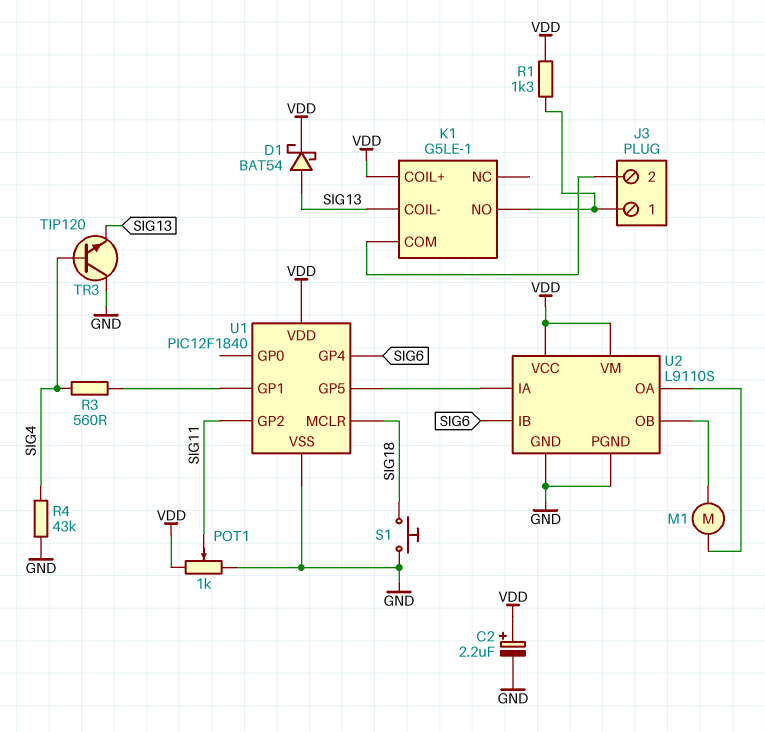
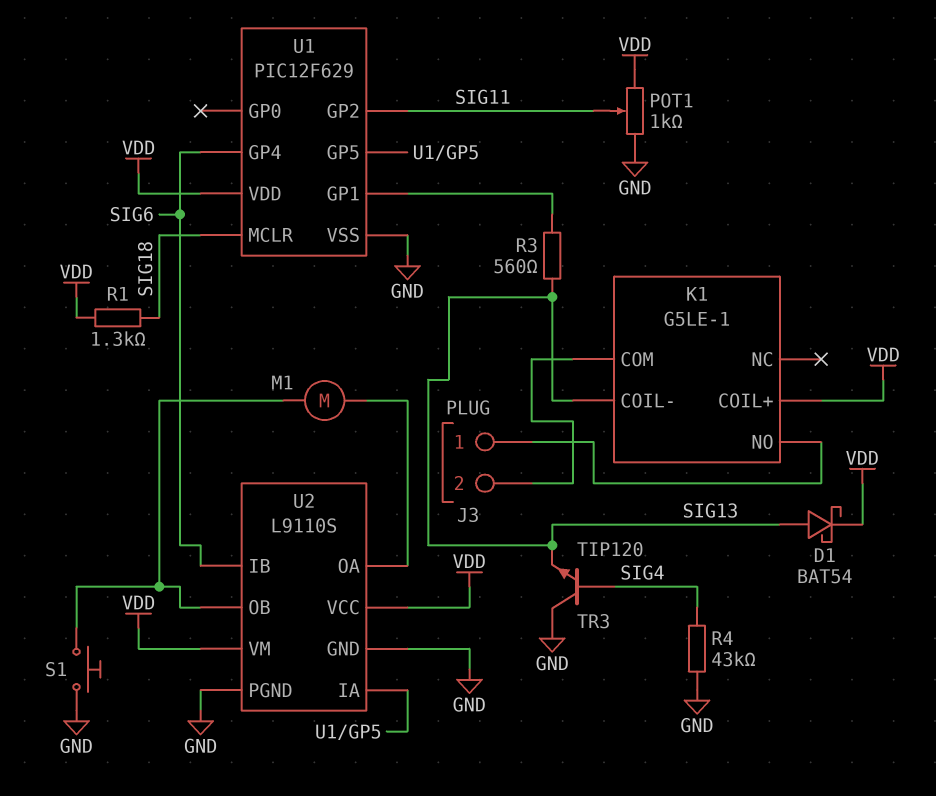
C2: 2.2uF (plus VDD, minus GND) -> none
R1: 1.3k (J3/1, VDD) -> 1.3k (SIG18, VDD)
R3: 560 (SIG4, U1/GP1) -> 560 (SIG13, U1/GP1)
S1: button (GND, SIG18) -> button (GND, U2/OB)
U1: PIC12F1840 -> PIC12F629

